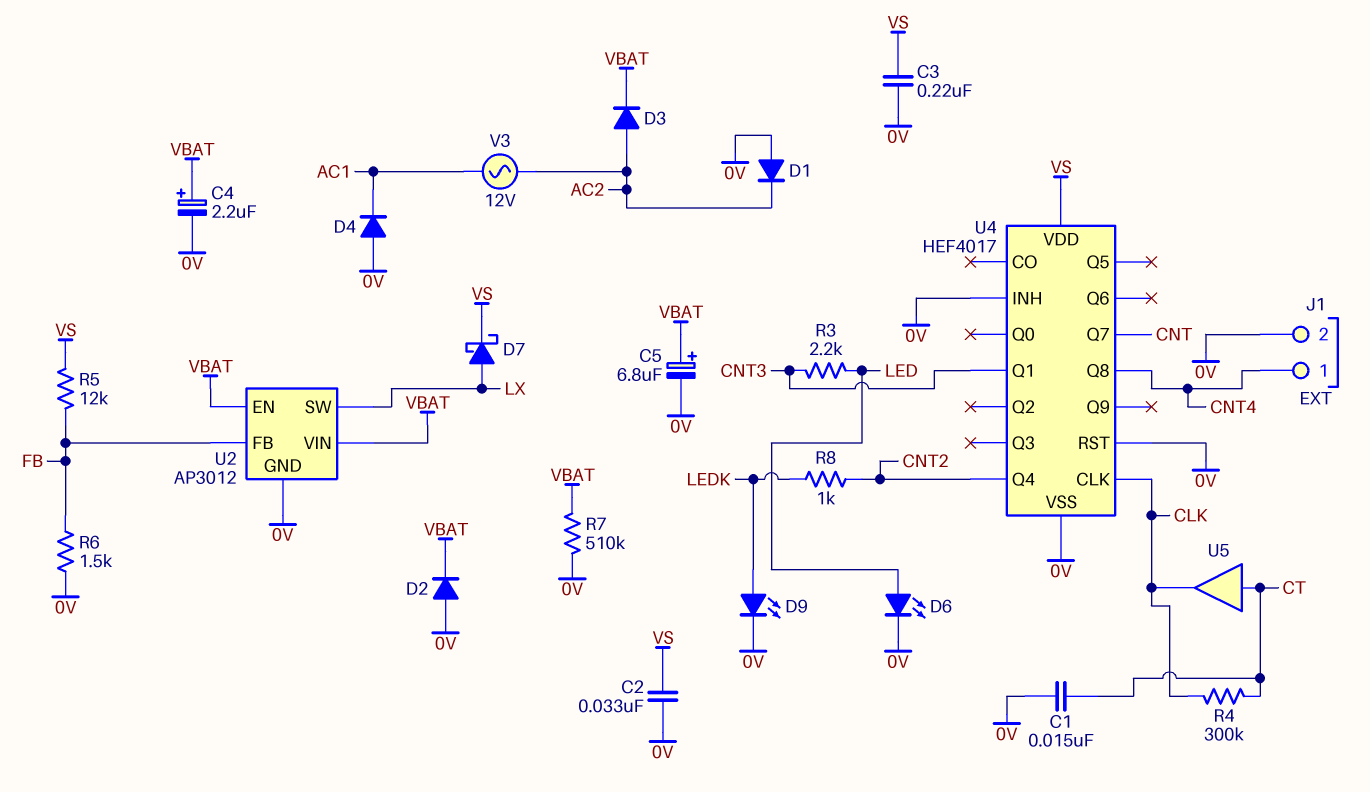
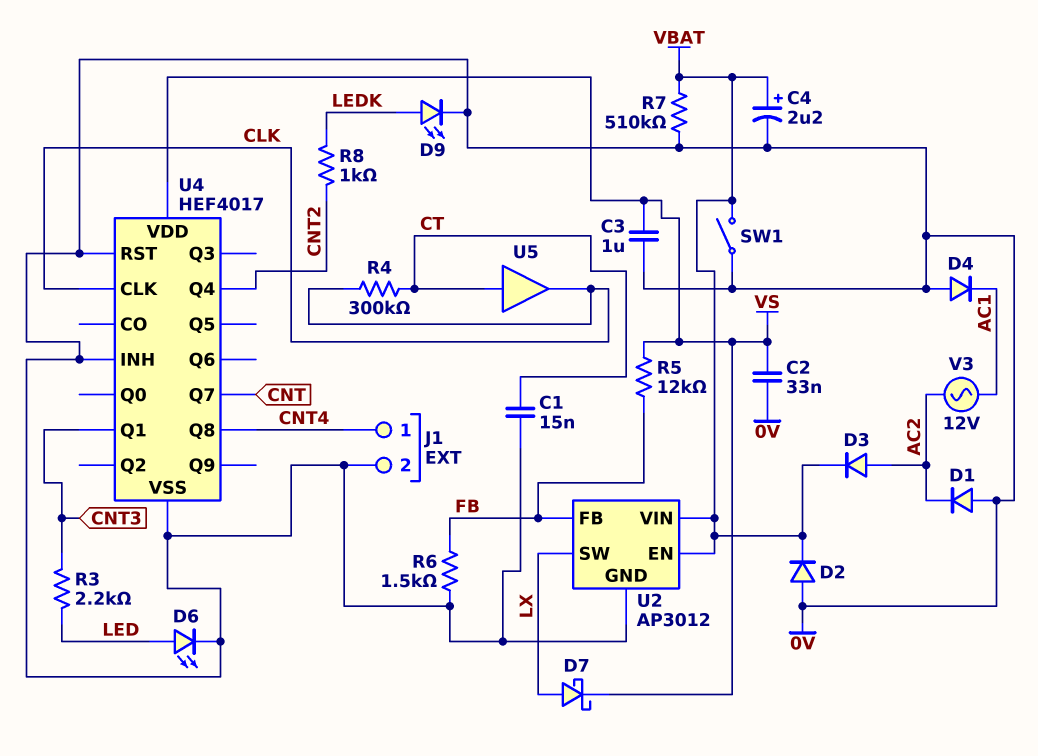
C3: 220nF (0V, VS) -> 1uF (0V, VS)
C5: 6.8uF (plus VBAT, minus 0V) -> none
SW1: none -> switch (0V, VBAT)

